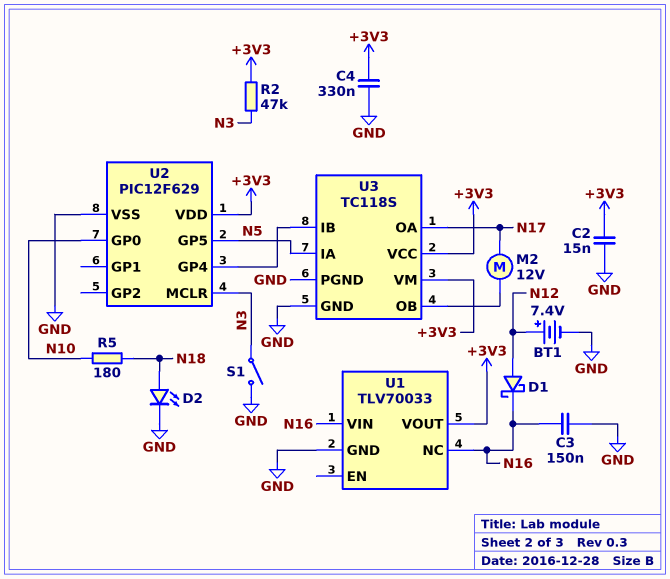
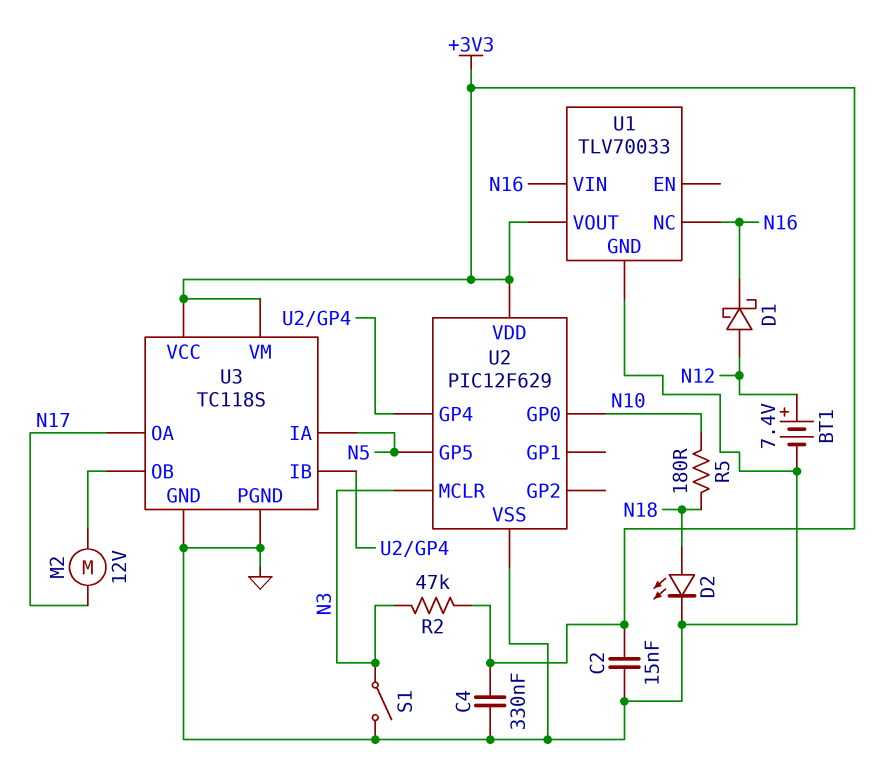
C3: 150nF (GND, N16) -> none

